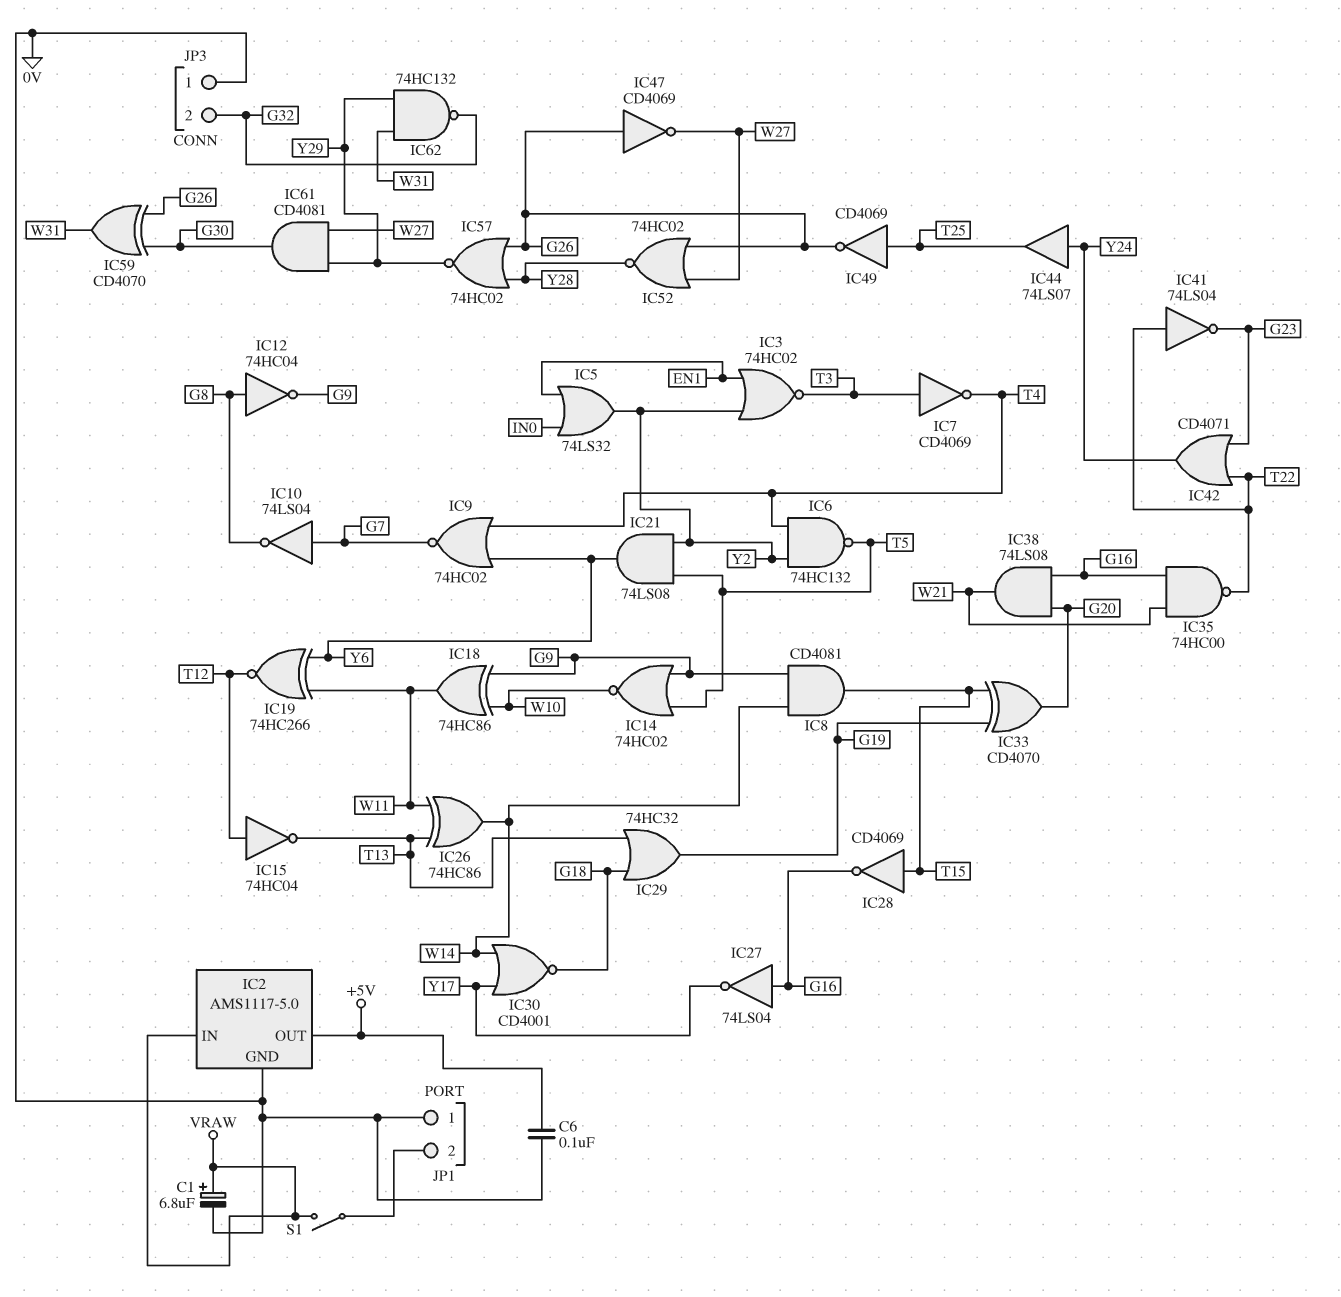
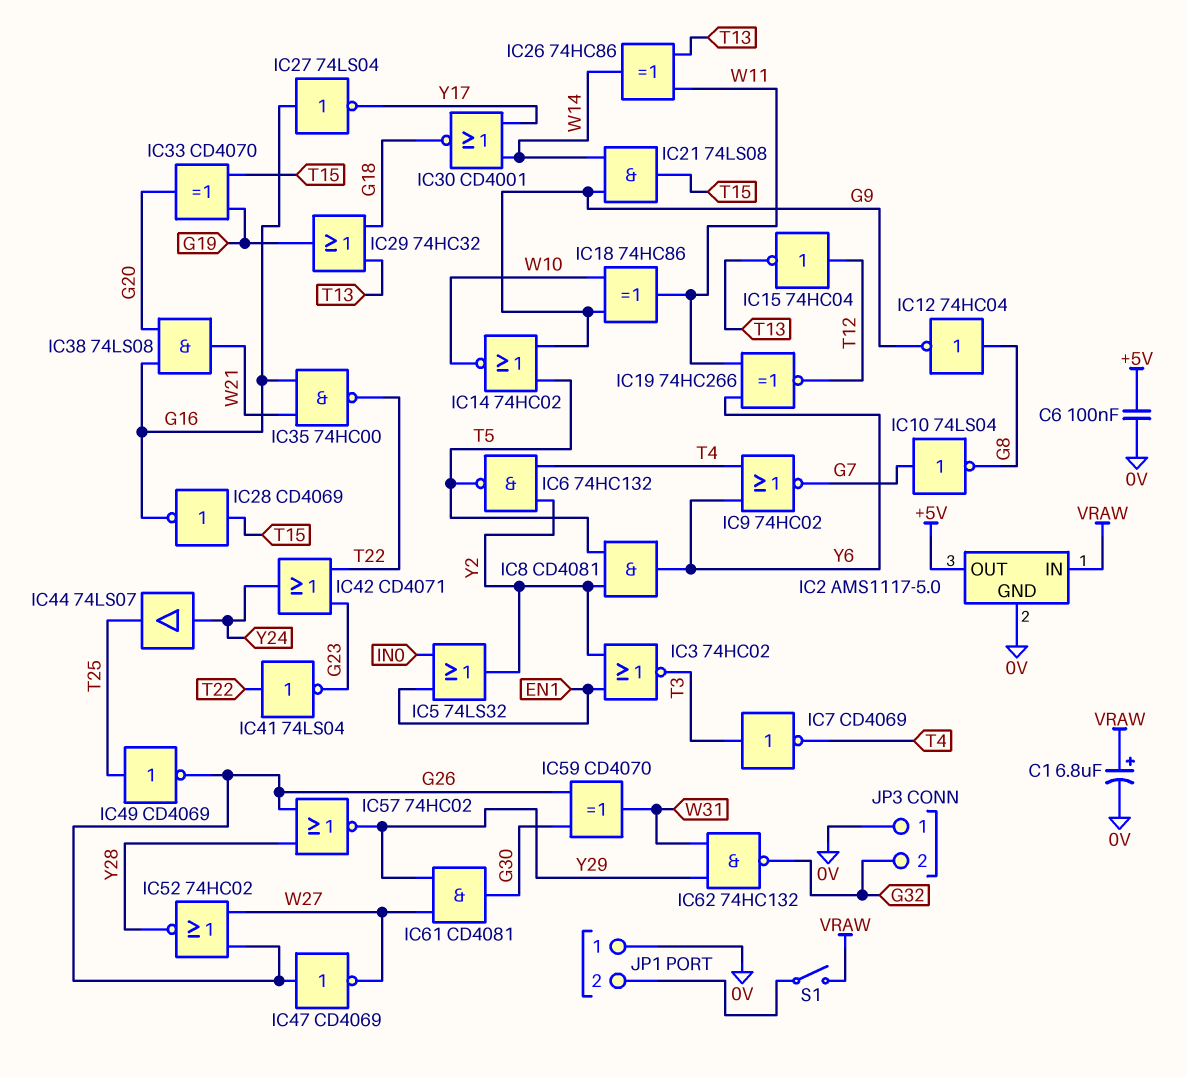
IC8: AND CD4081 (in G9, in W14, out T15) -> AND CD4081 (in T5, in Y2, out Y6)
IC21: AND 74LS08 (in T5, in Y2, out Y6) -> AND 74LS08 (in G9, in W14, out T15)

